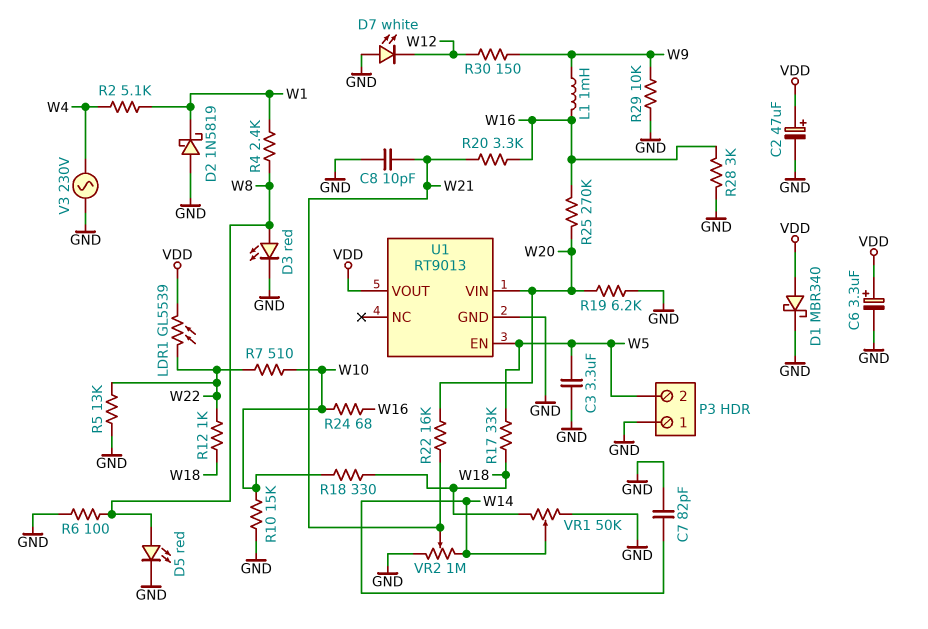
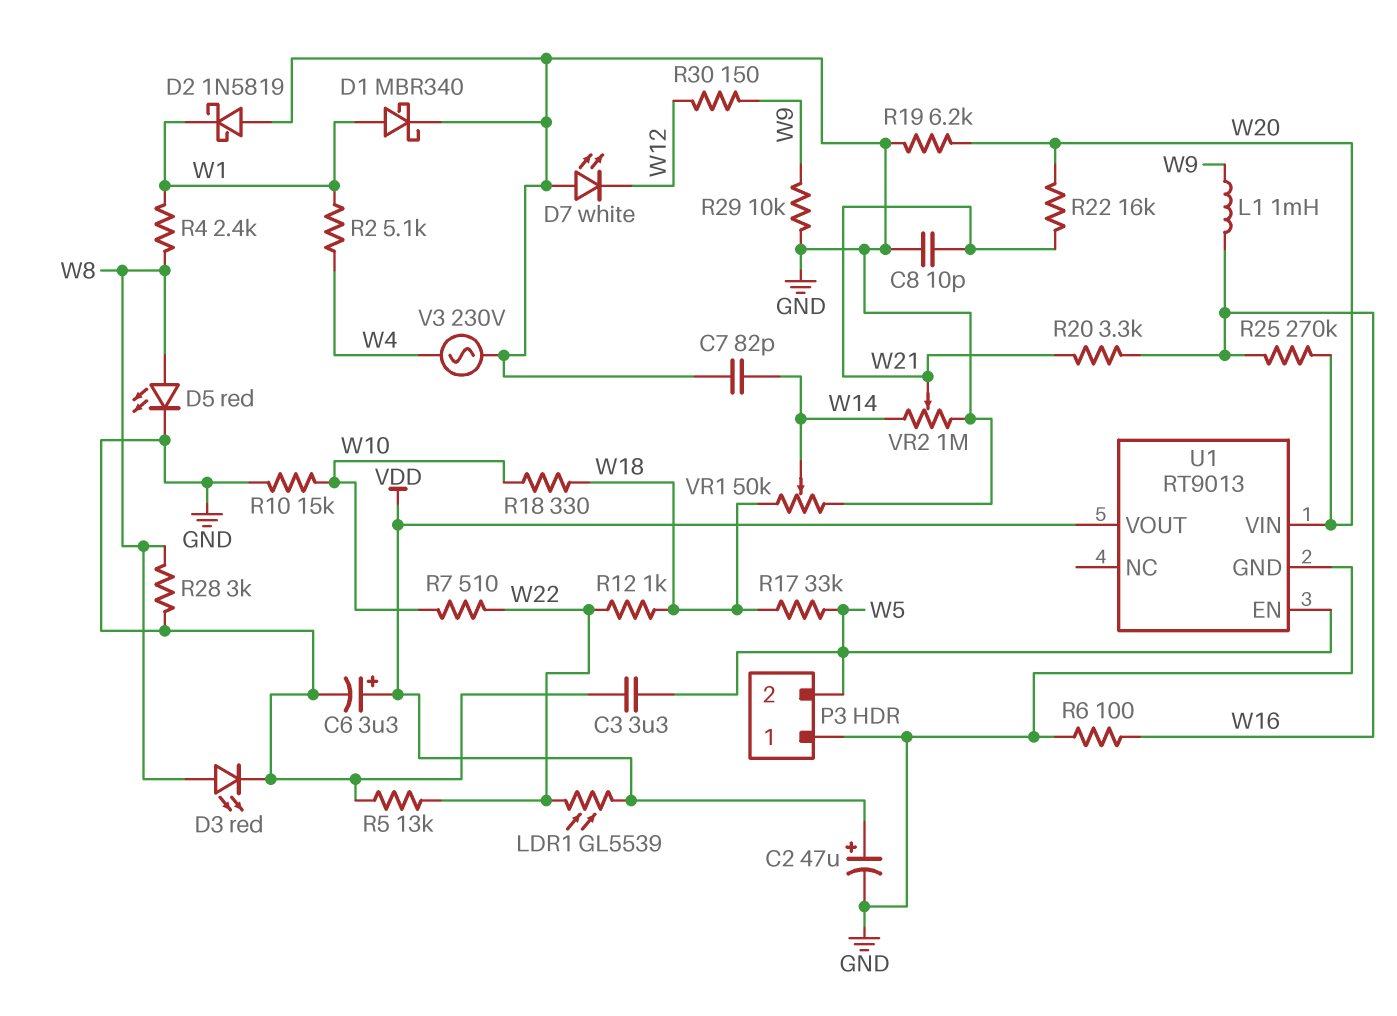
D1: schottky MBR340 (A VDD, K GND) -> schottky MBR340 (A W1, K GND)
R6: 100 (GND, W8) -> 100 (GND, W16)
R24: 68 (W10, W16) -> none
R28: 3k (GND, W16) -> 3k (GND, W8)

